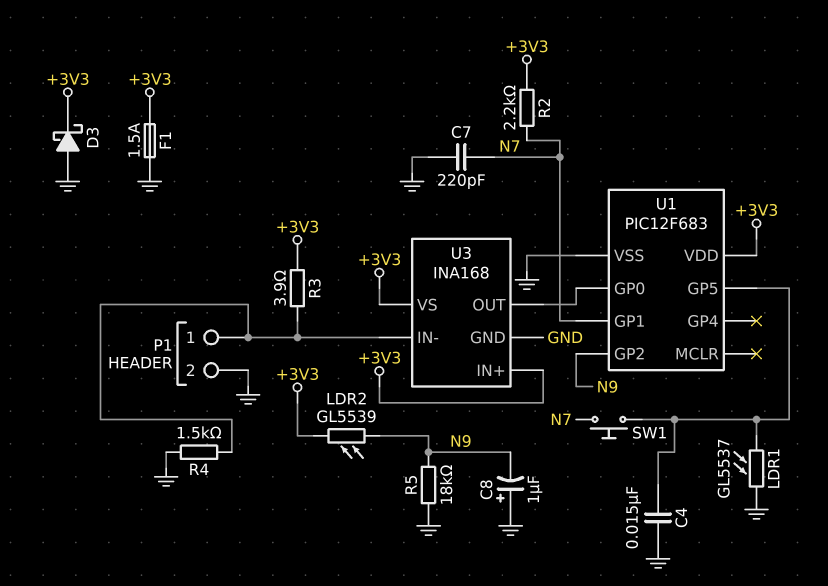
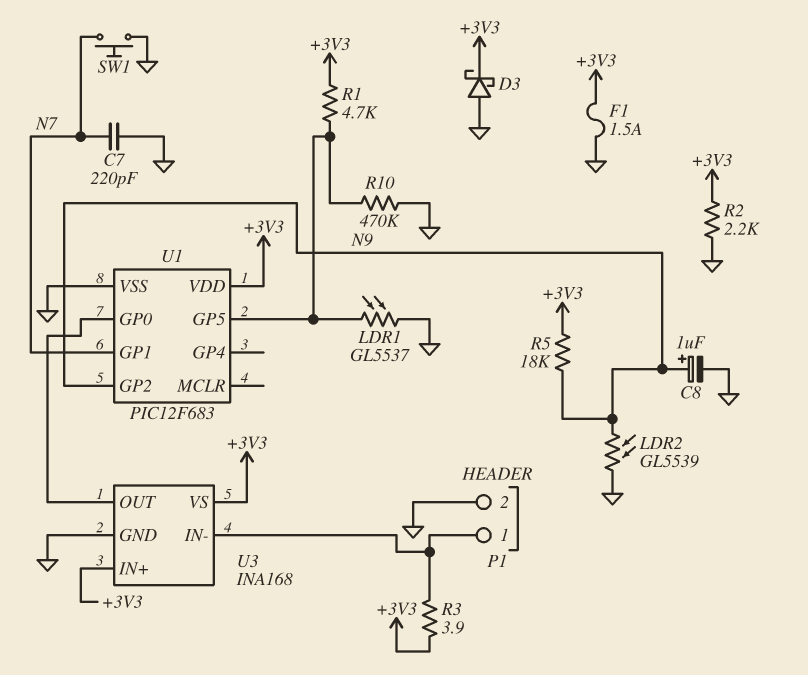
C4: 15nF (GND, U1/GP5) -> none
C8: 1uF (plus GND, minus N9) -> 1uF (plus N9, minus GND)
LDR2: GL5539 (+3V3, N9) -> GL5539 (GND, N9)
R1: none -> 4.7k (+3V3, U1/GP5)
R2: 2.2k (+3V3, N7) -> 2.2k (+3V3, GND)
R4: 1.5k (GND, P1/1) -> none
R5: 18k (GND, N9) -> 18k (+3V3, N9)
R10: none -> 470k (GND, U1/GP5)
SW1: button (N7, U1/GP5) -> button (GND, N7)

